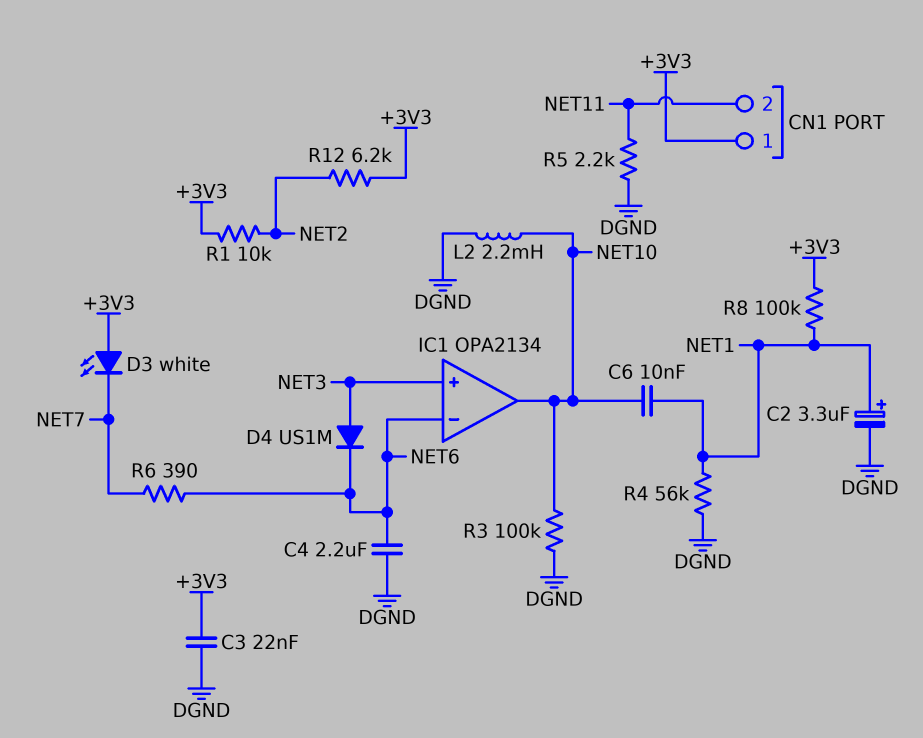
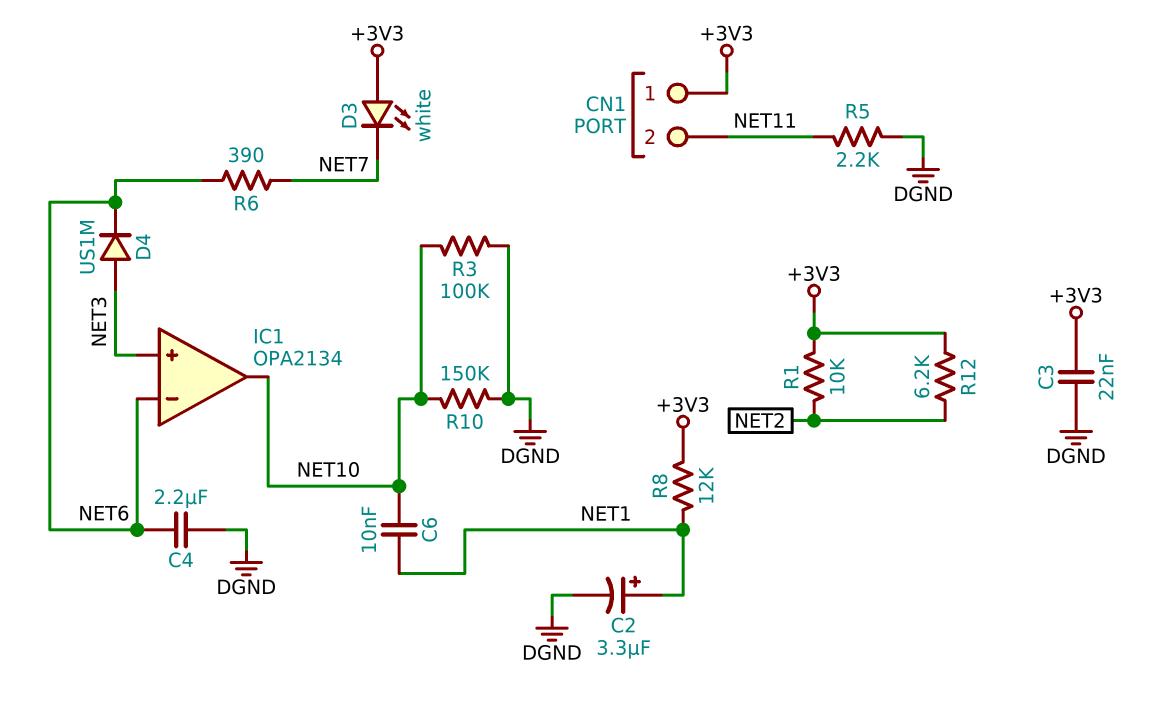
L2: 2.2mH (DGND, NET10) -> none
R4: 56k (DGND, NET1) -> none
R8: 100k (+3V3, NET1) -> 12k (+3V3, NET1)
R10: none -> 150k (DGND, NET10)

